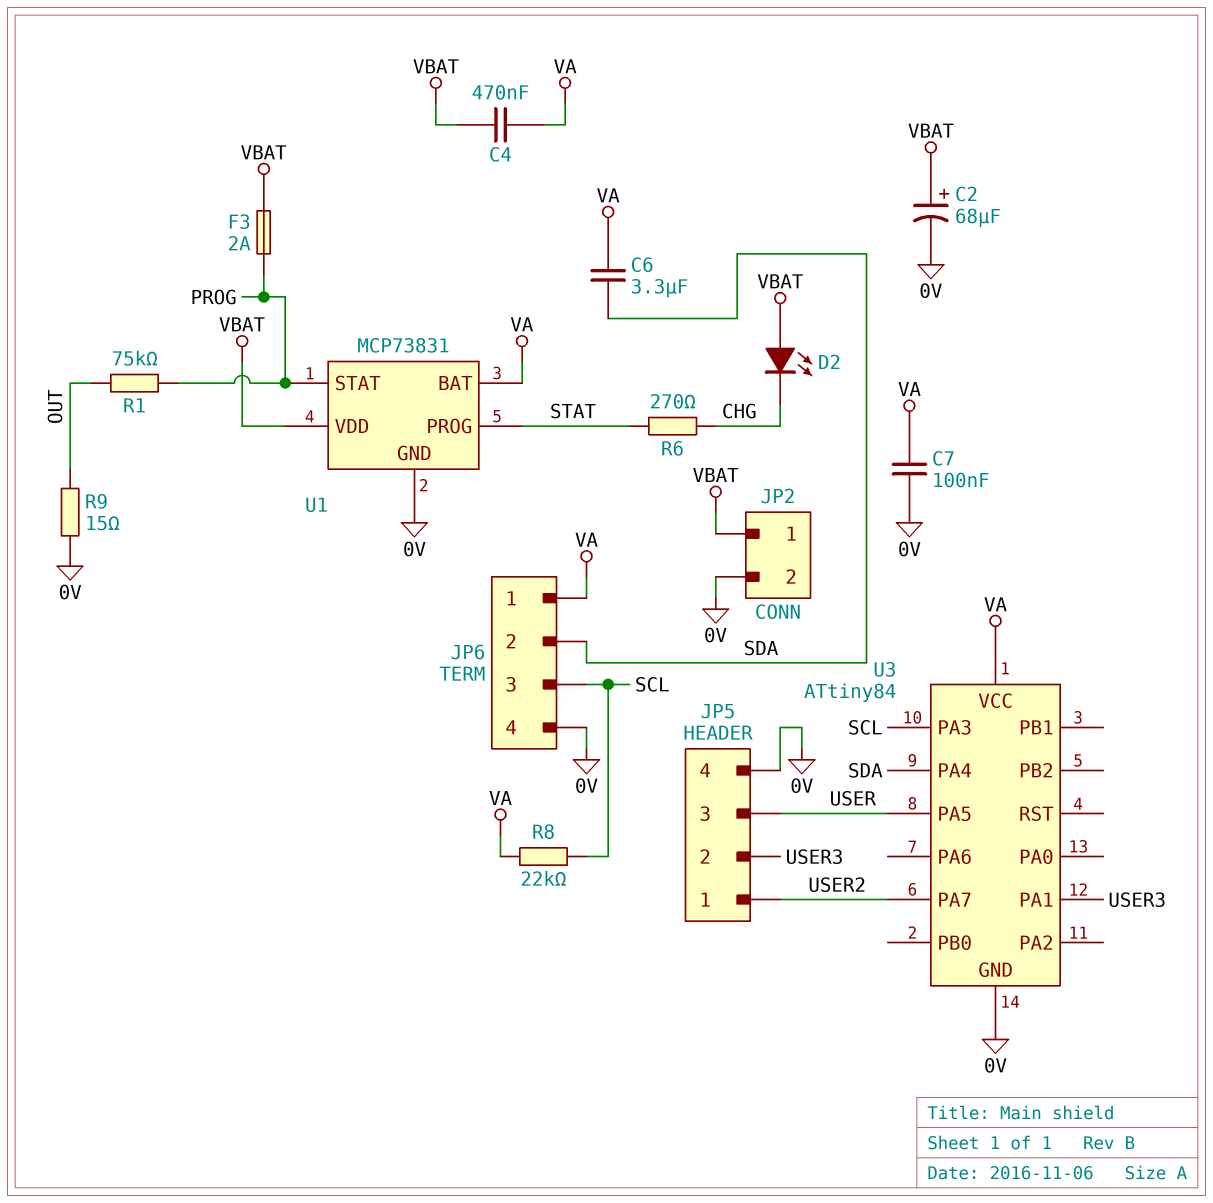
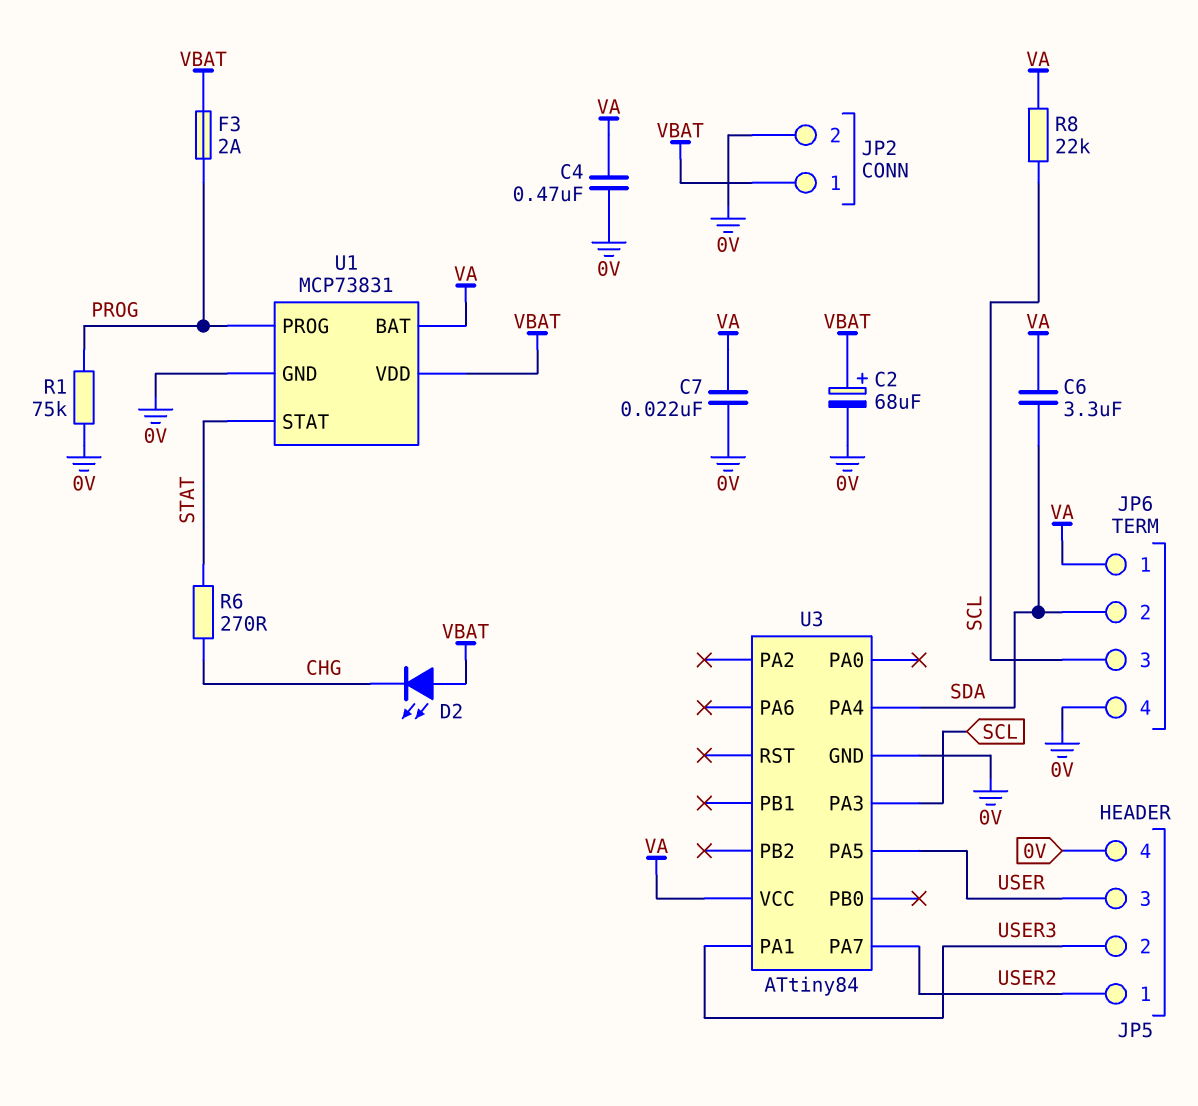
C4: 470nF (VA, VBAT) -> 470nF (0V, VA)
C7: 100nF (0V, VA) -> 22nF (0V, VA)
R1: 75k (OUT, PROG) -> 75k (0V, PROG)
R9: 15 (0V, OUT) -> none
U1 pin PROG: STAT -> PROG
U1 pin STAT: PROG -> STAT

